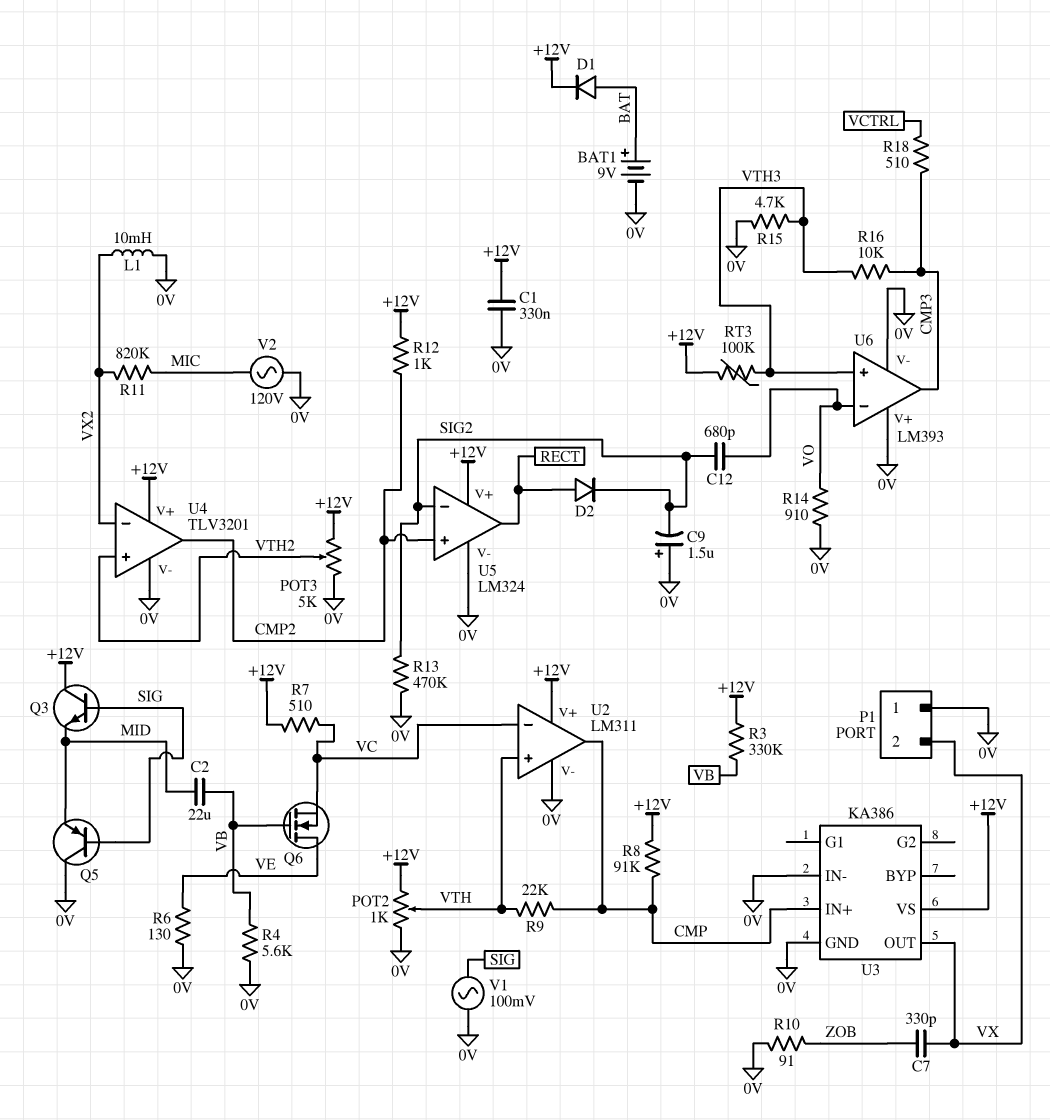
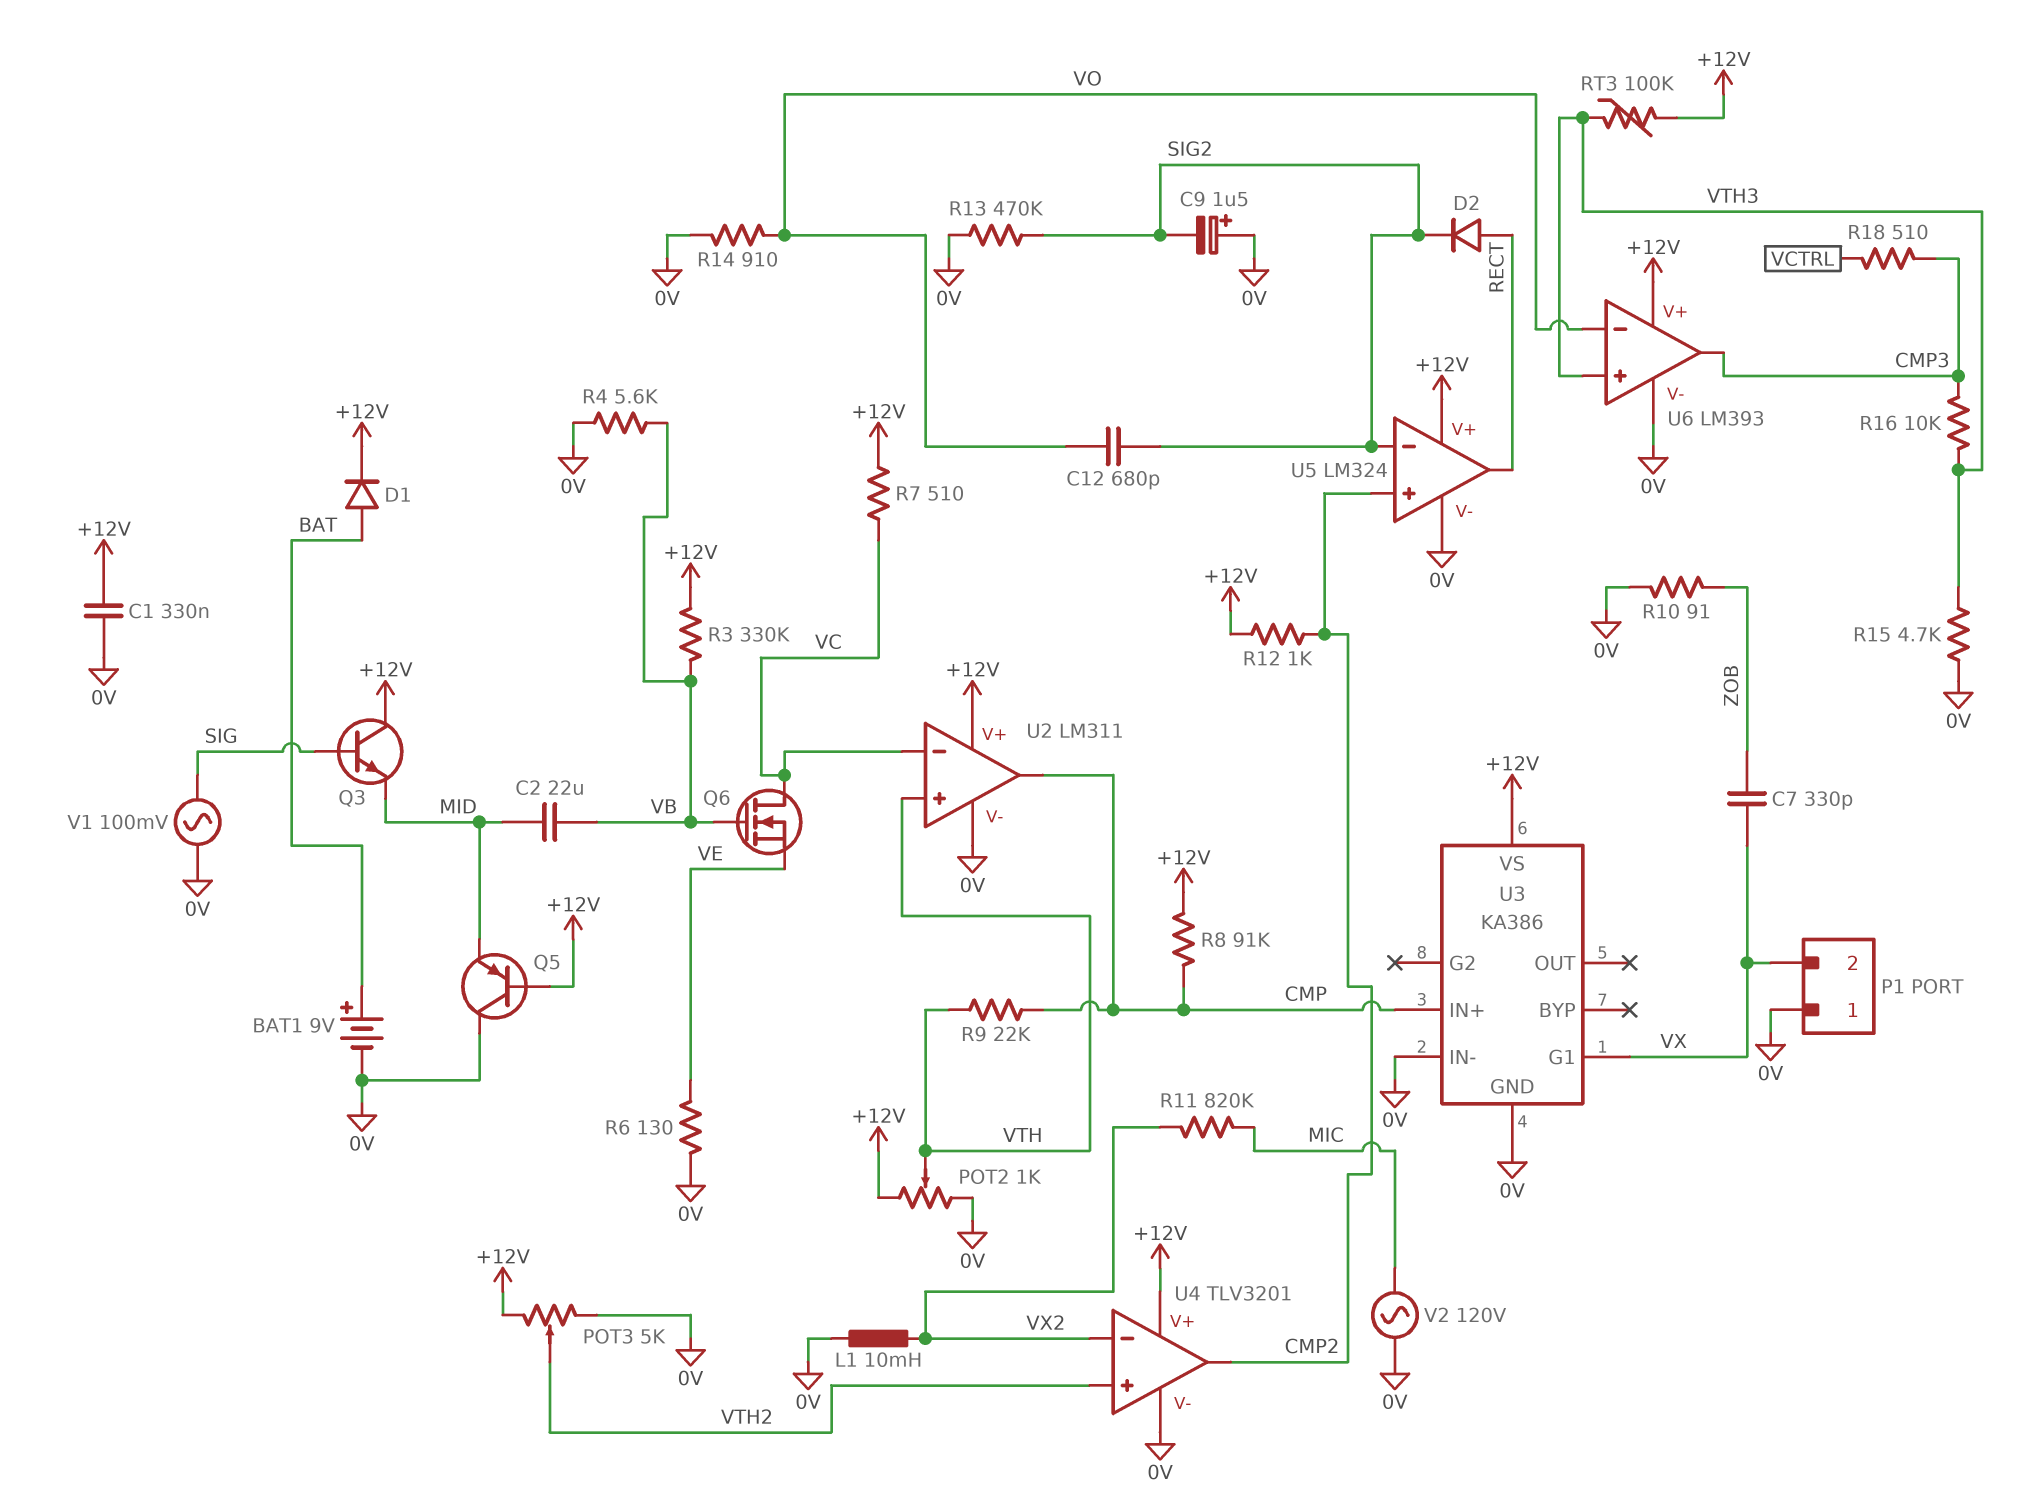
Q5: PNP (B SIG, C 0V, E MID) -> PNP (B +12V, C 0V, E MID)
Q6: NMOS (G VB, D VE, S VC) -> NMOS (G VB, D VC, S VE)
U3 pin G1: none -> VX
U3 pin OUT: VX -> none
U6 pin V+: 0V -> +12V

